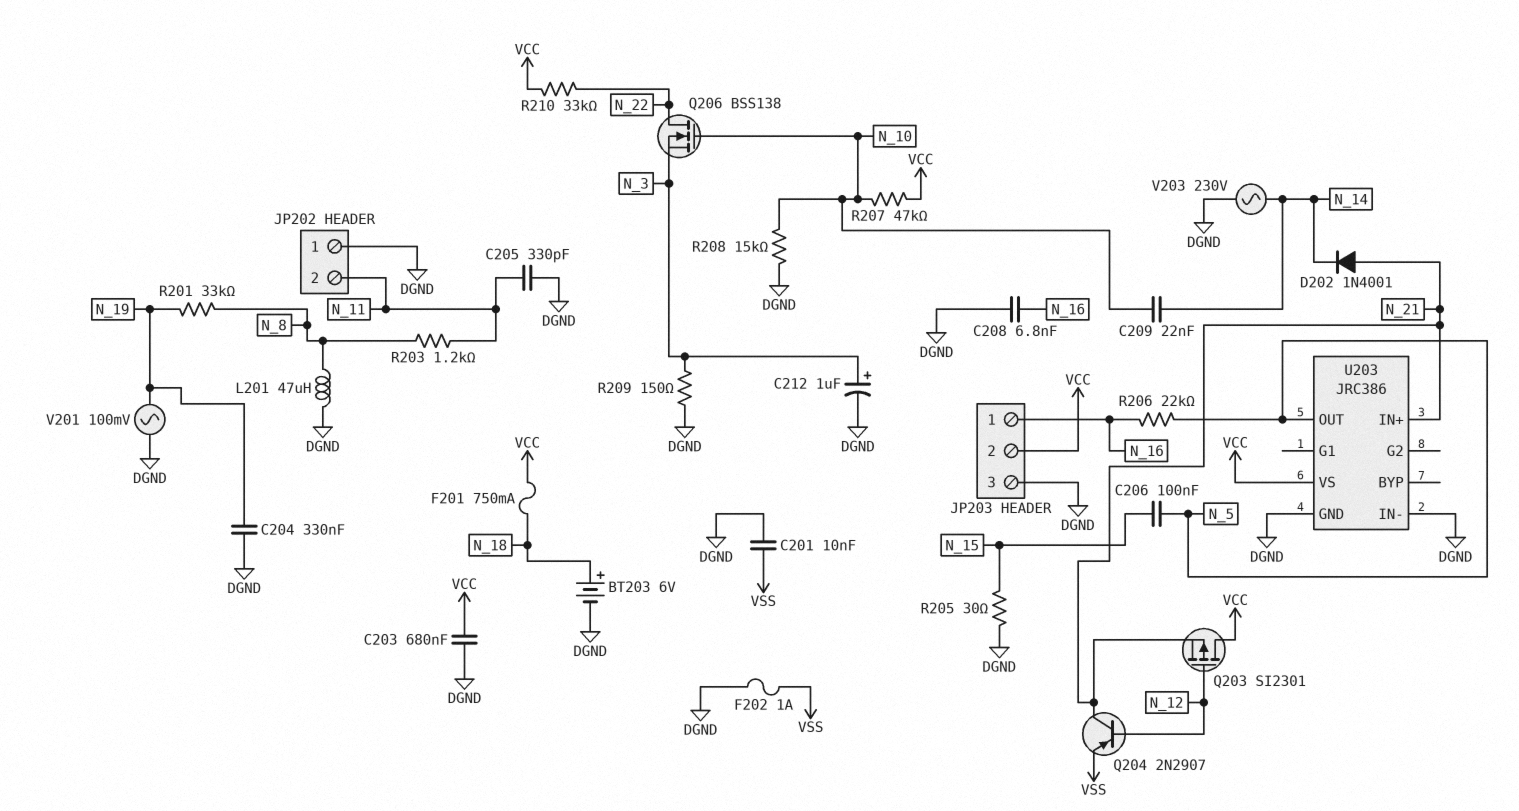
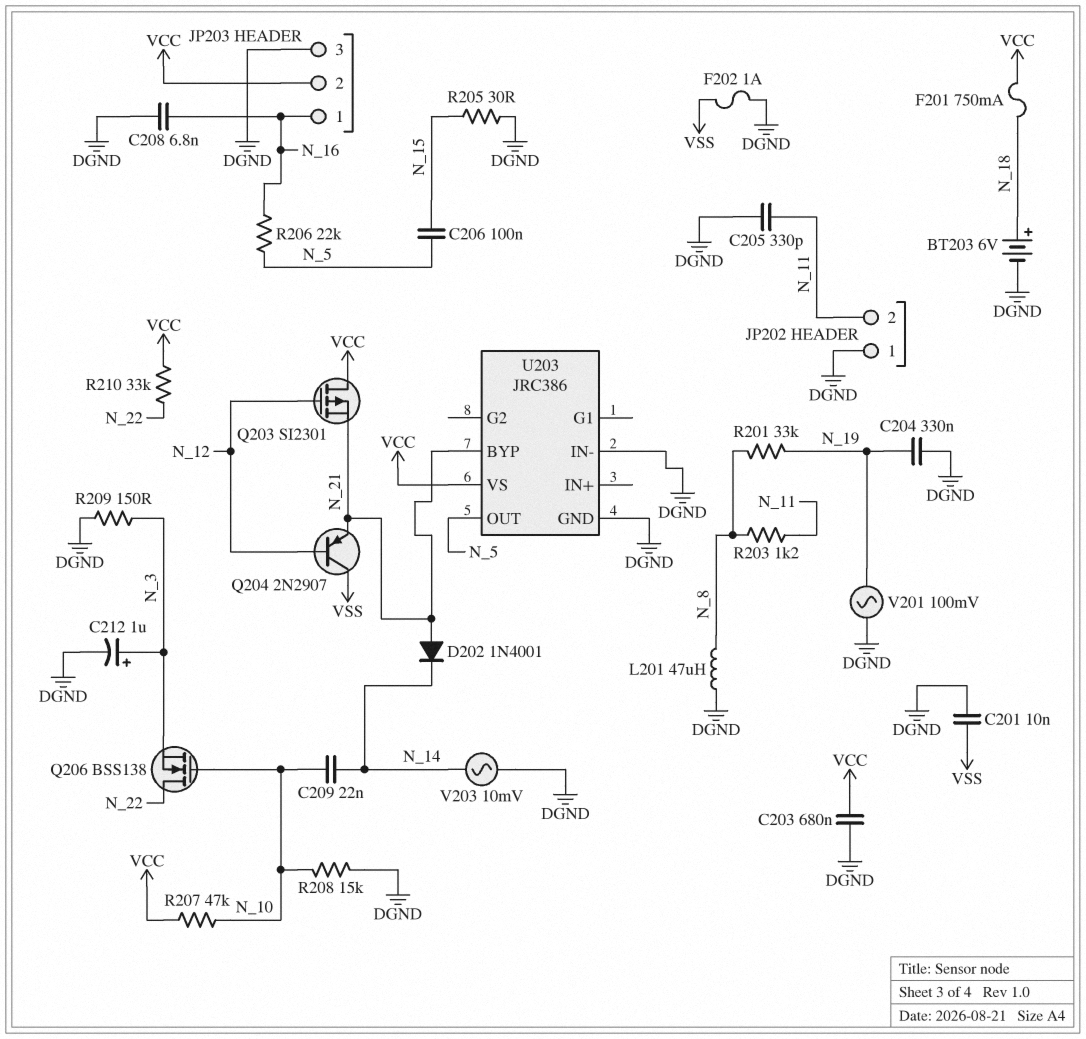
Q204: PNP 2N2907 (B N_12, C N_21, E VSS) -> PNP 2N2907 (B N_12, C VSS, E N_21)
U203 pin BYP: none -> N_21
U203 pin IN+: N_21 -> none
V203: AC 230V (DGND, N_14) -> AC 10mV (DGND, N_14)

